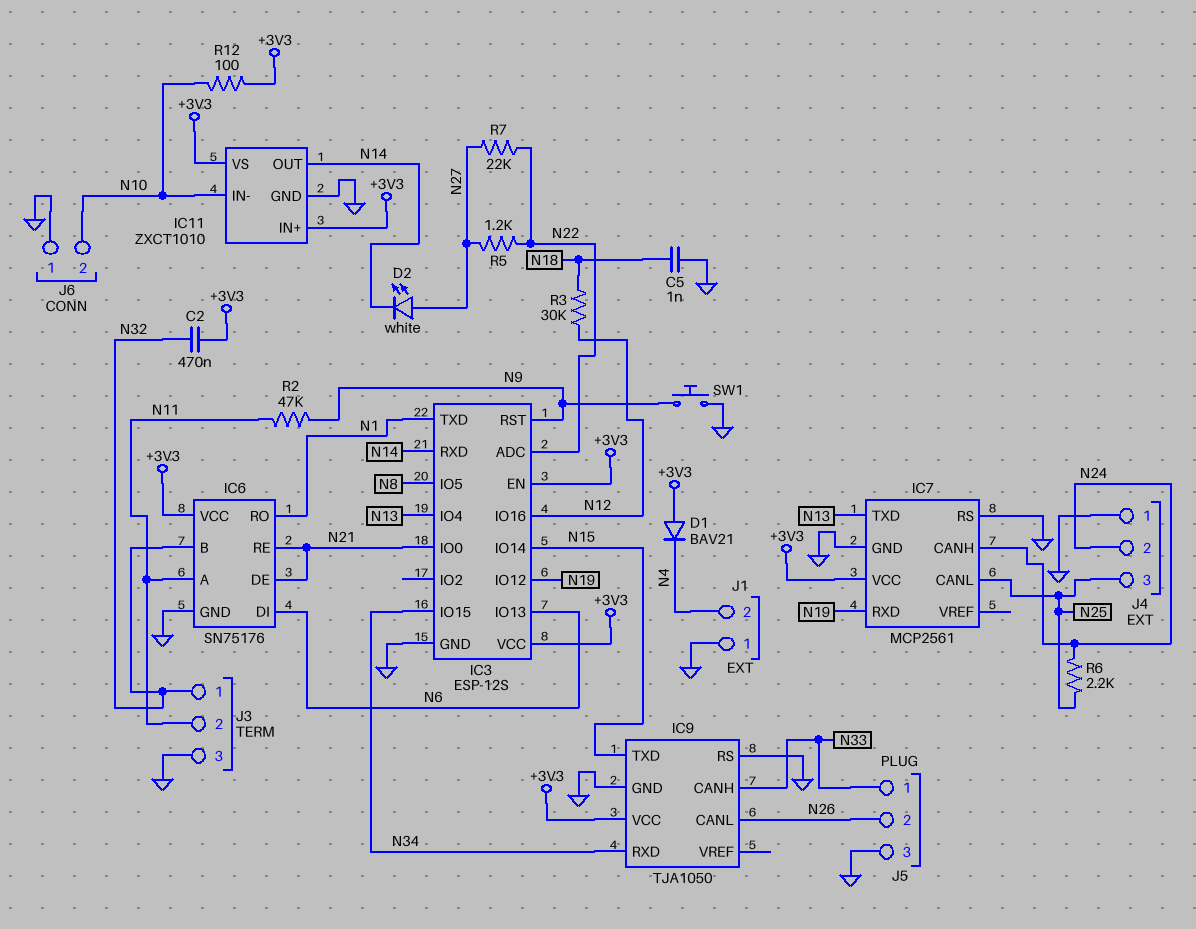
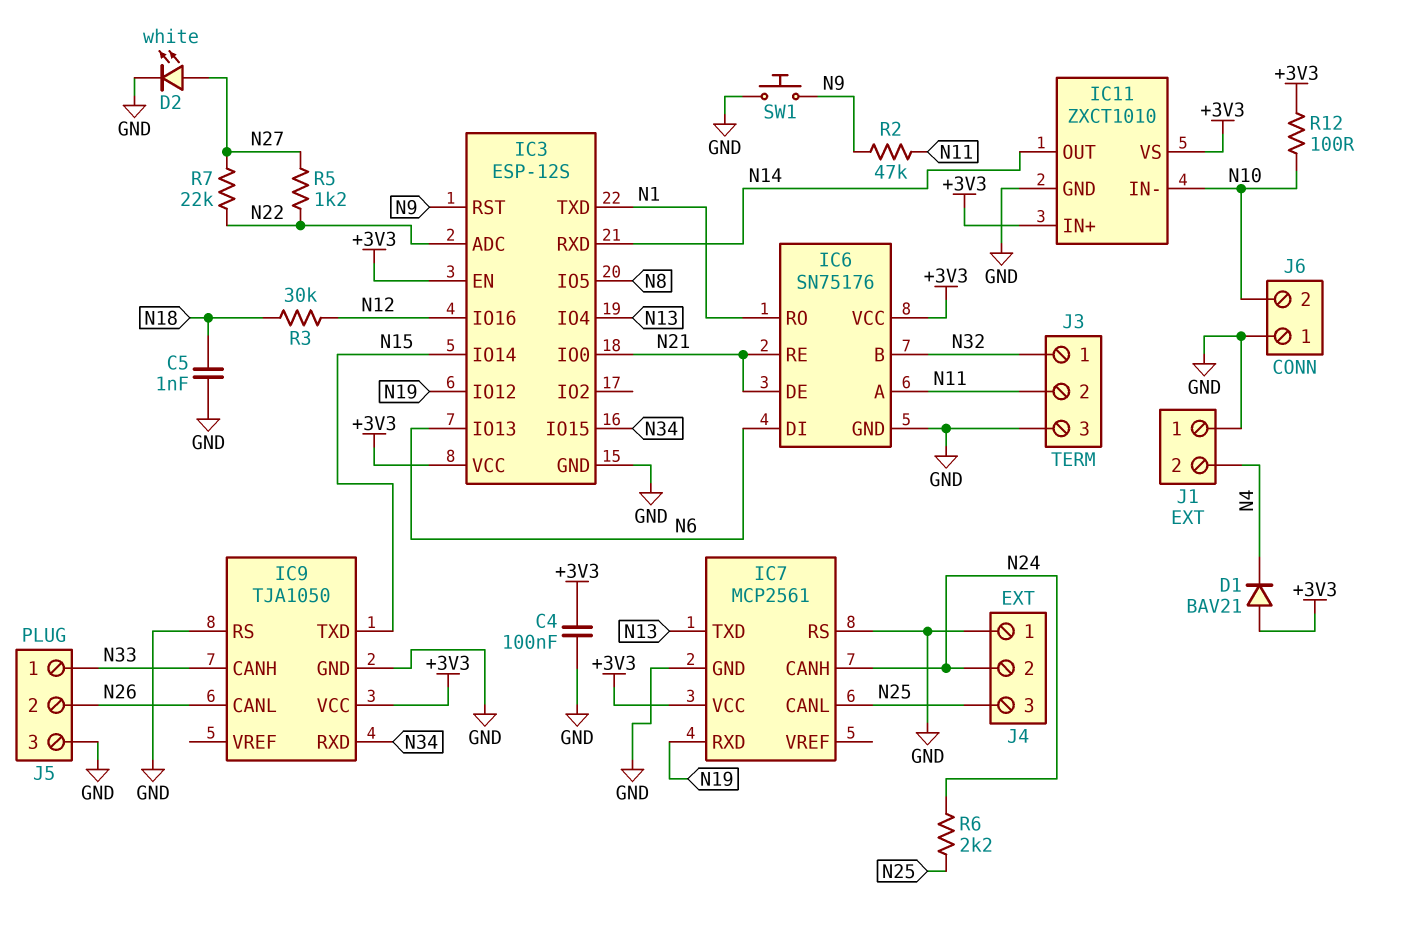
C2: 470nF (+3V3, N32) -> none
C4: none -> 100nF (+3V3, GND)
D2: LED white (A N27, K N14) -> LED white (A N27, K GND)

